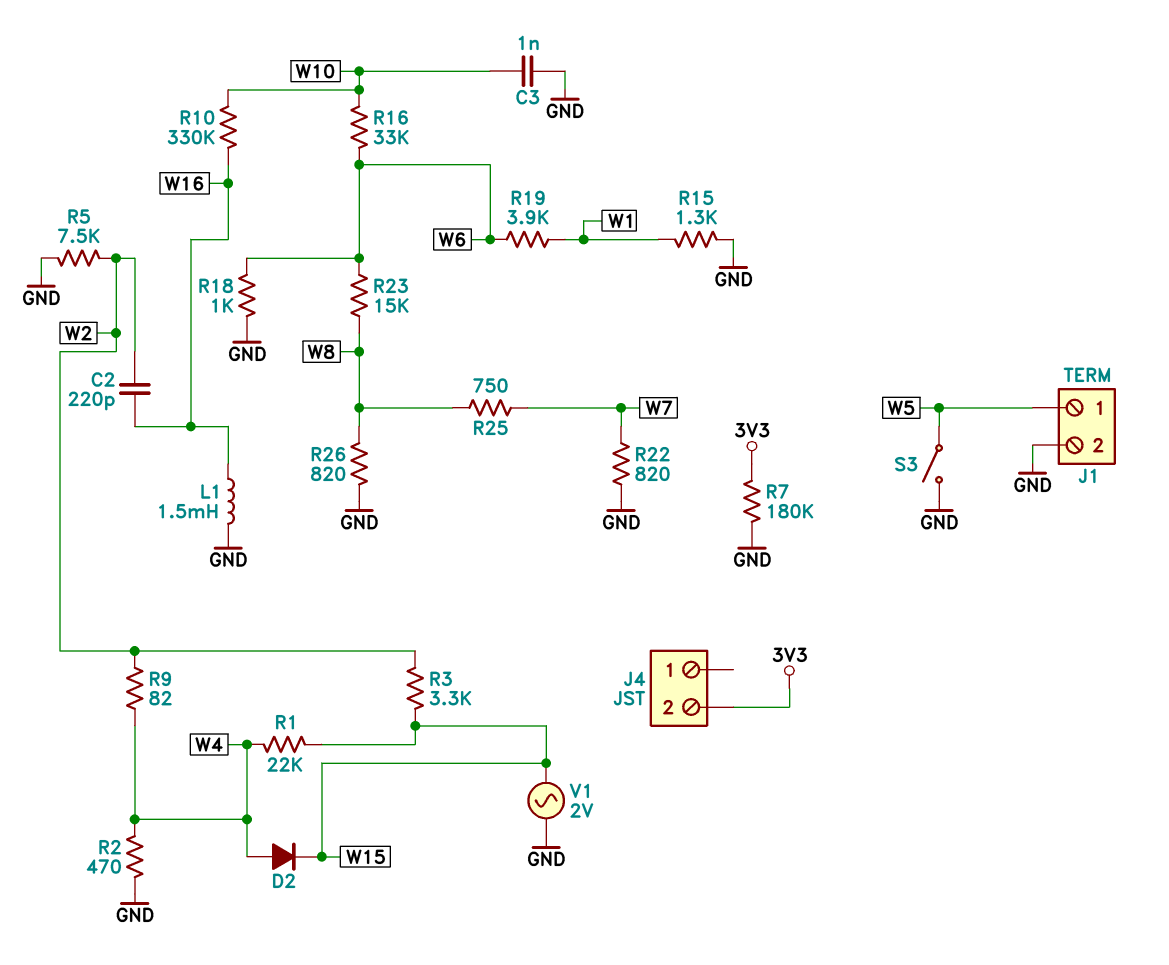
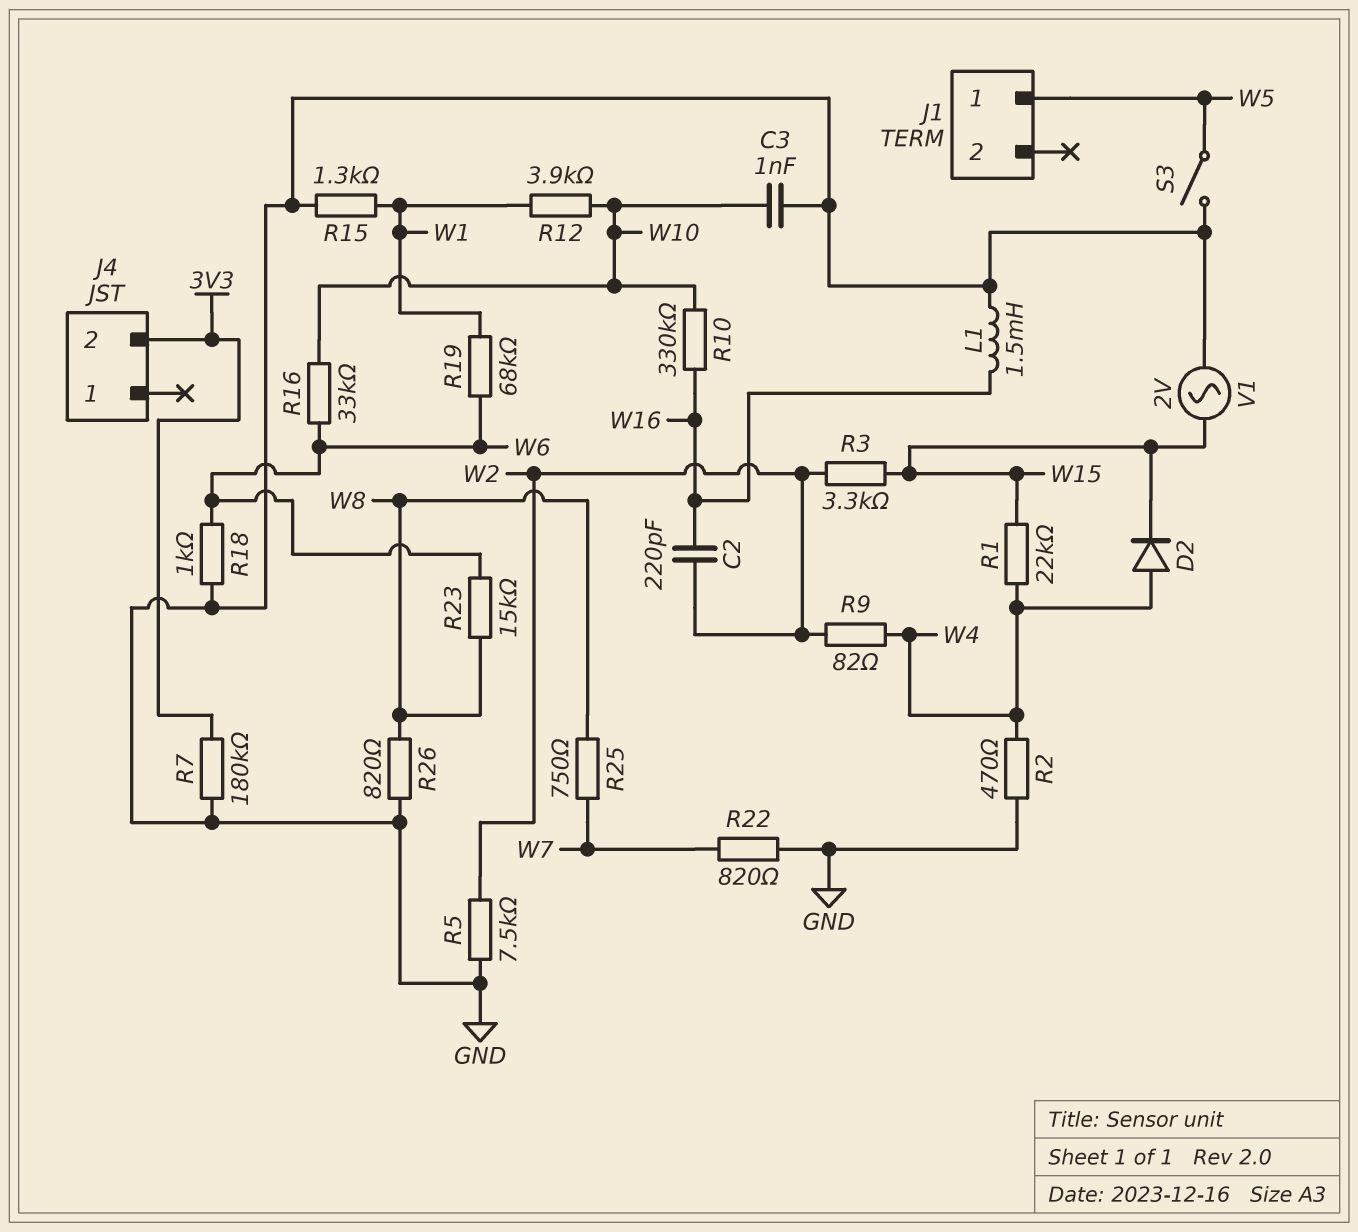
J1 pin 2: GND -> none
R12: none -> 3.9k (W1, W10)
R19: 3.9k (W1, W6) -> 68k (W1, W6)

